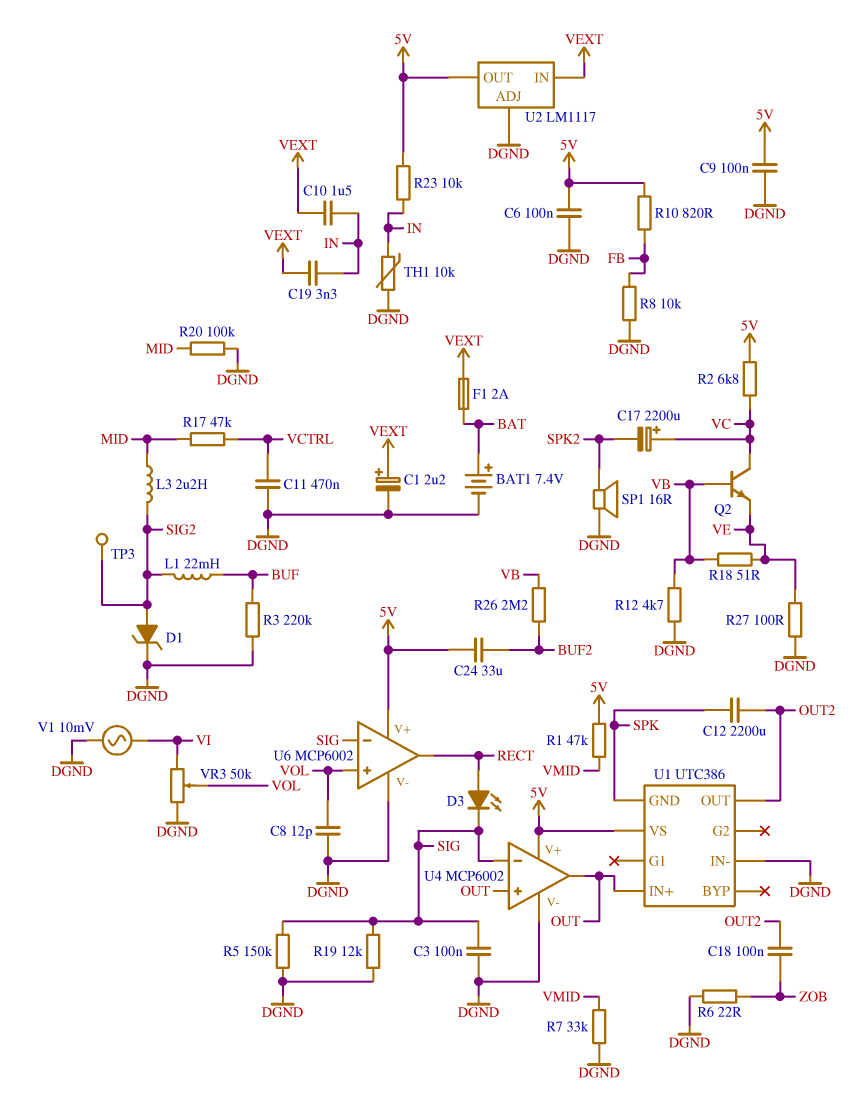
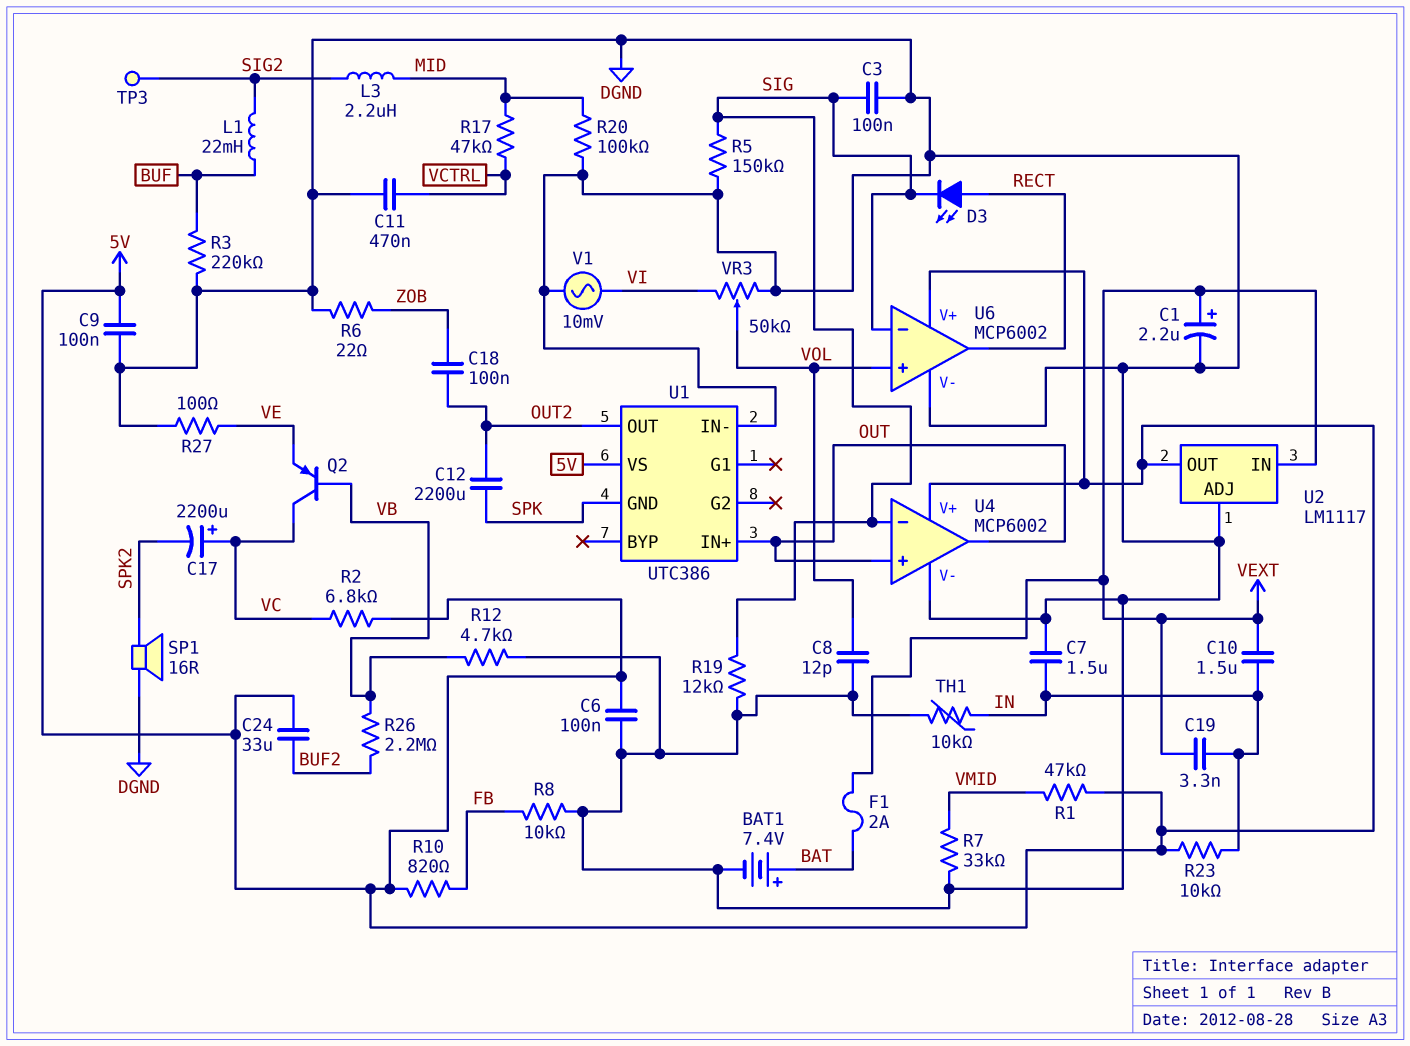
C7: none -> 1.5uF (DGND, IN)
D1: zener (A SIG2, K DGND) -> none
Q2: NPN (B VB, C VC, E VE) -> PNP (B VB, C VC, E VE)
R18: 51 (VB, VE) -> none

